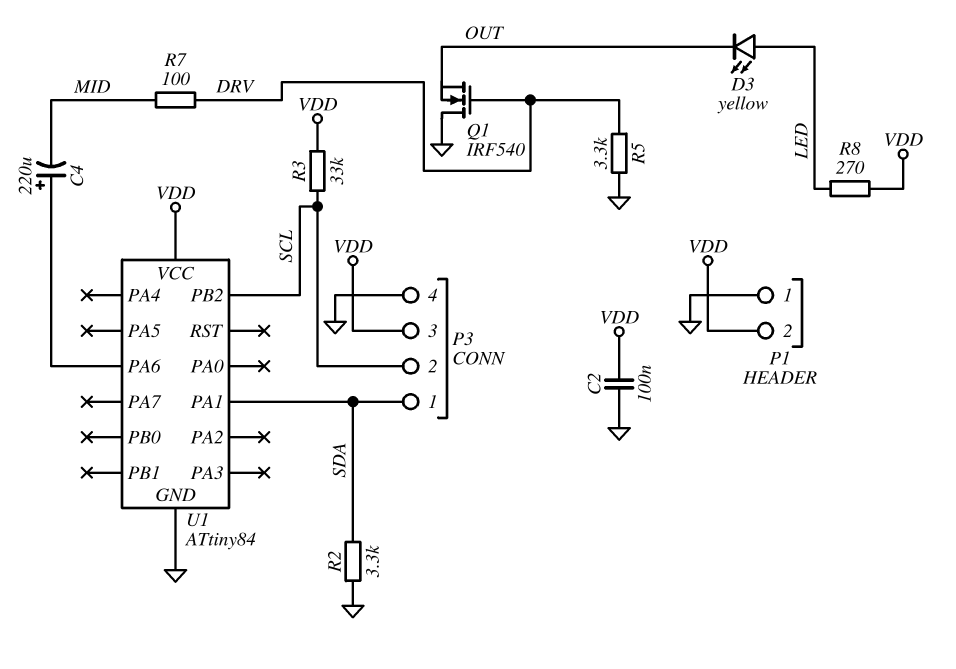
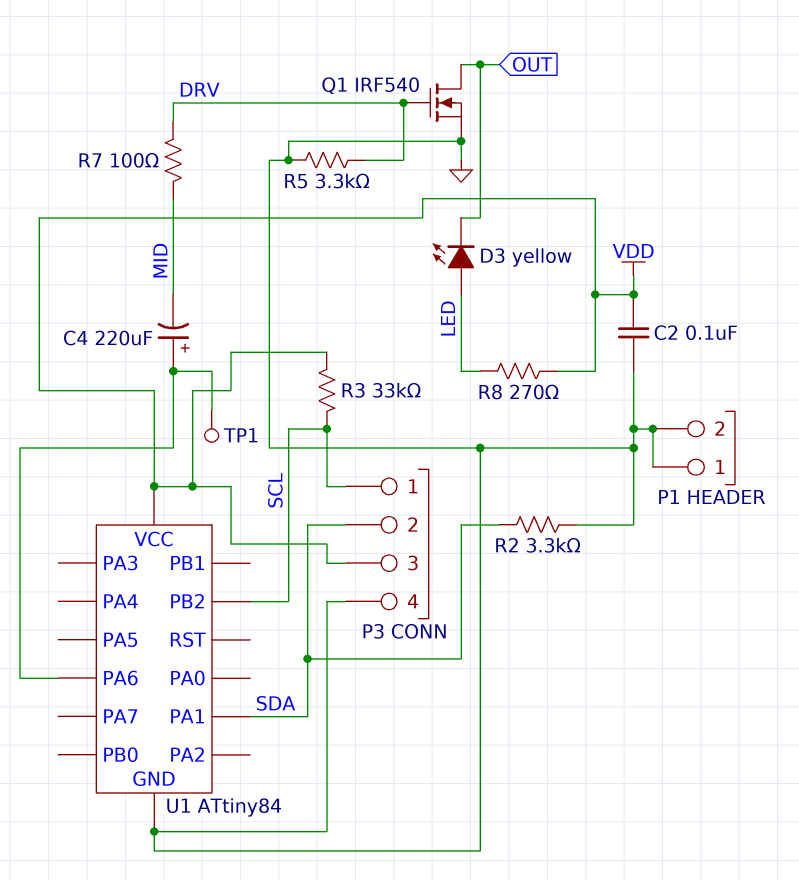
P1 pin 2: VDD -> GND
P3 pin 1: SDA -> SCL
P3 pin 2: SCL -> SDA
Q1: NMOS IRF540 (G DRV, D GND, S OUT) -> NMOS IRF540 (G DRV, D OUT, S GND)
TP1: none -> test point (U1/PA6)

